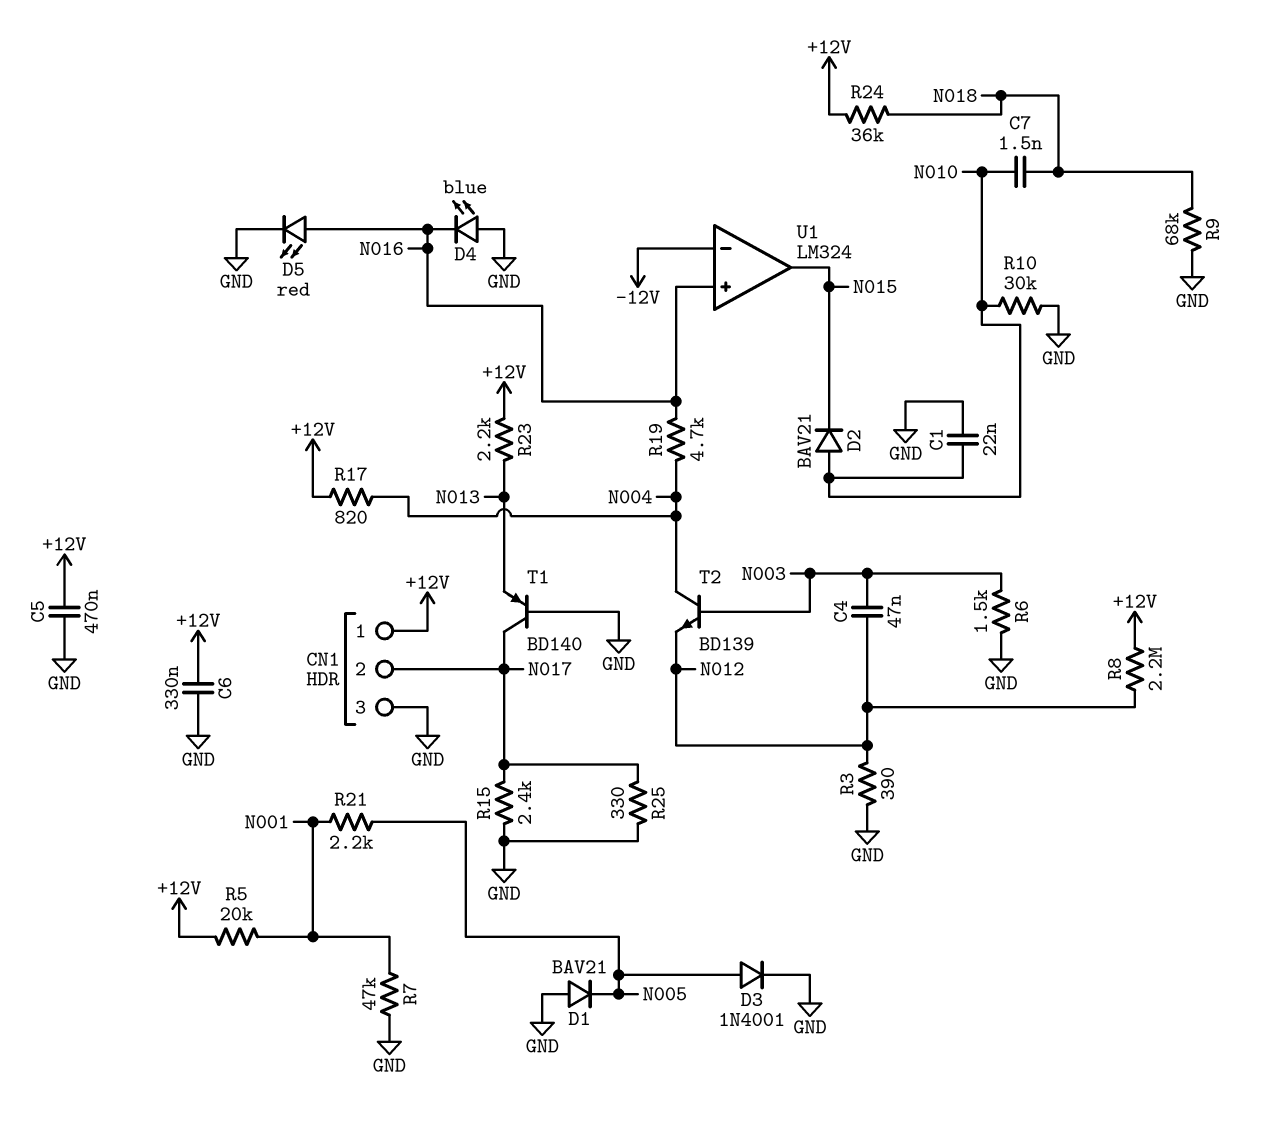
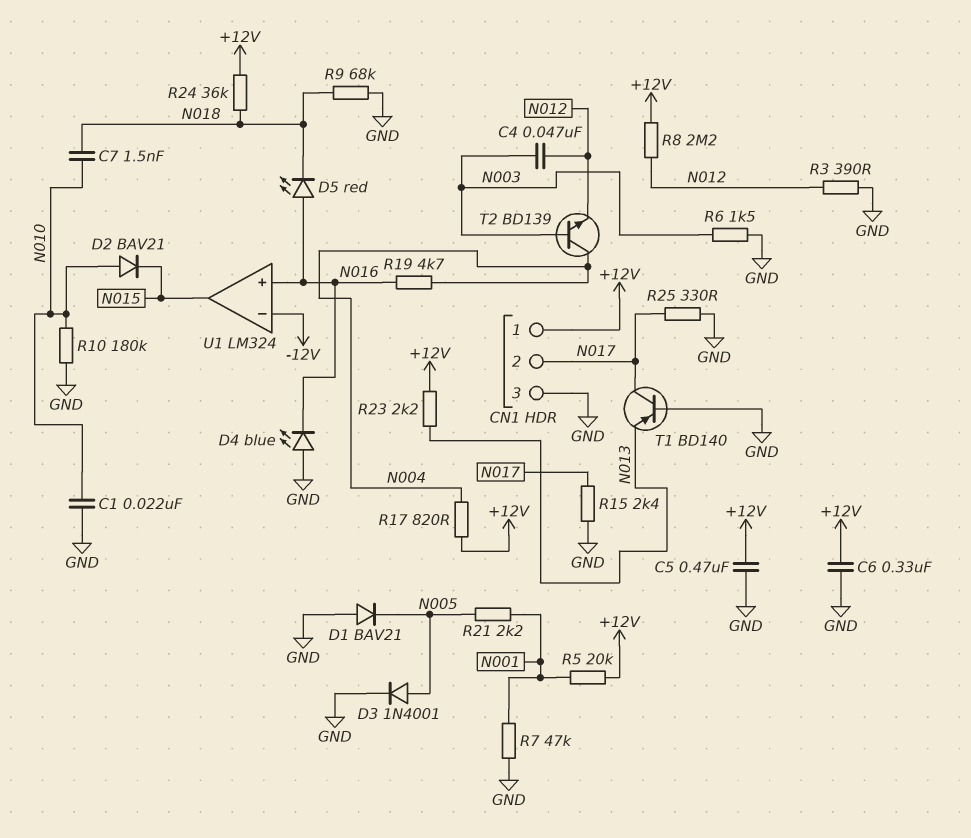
D5: LED red (A N016, K GND) -> LED red (A N016, K N018)
R10: 30k (GND, N010) -> 180k (GND, N010)

